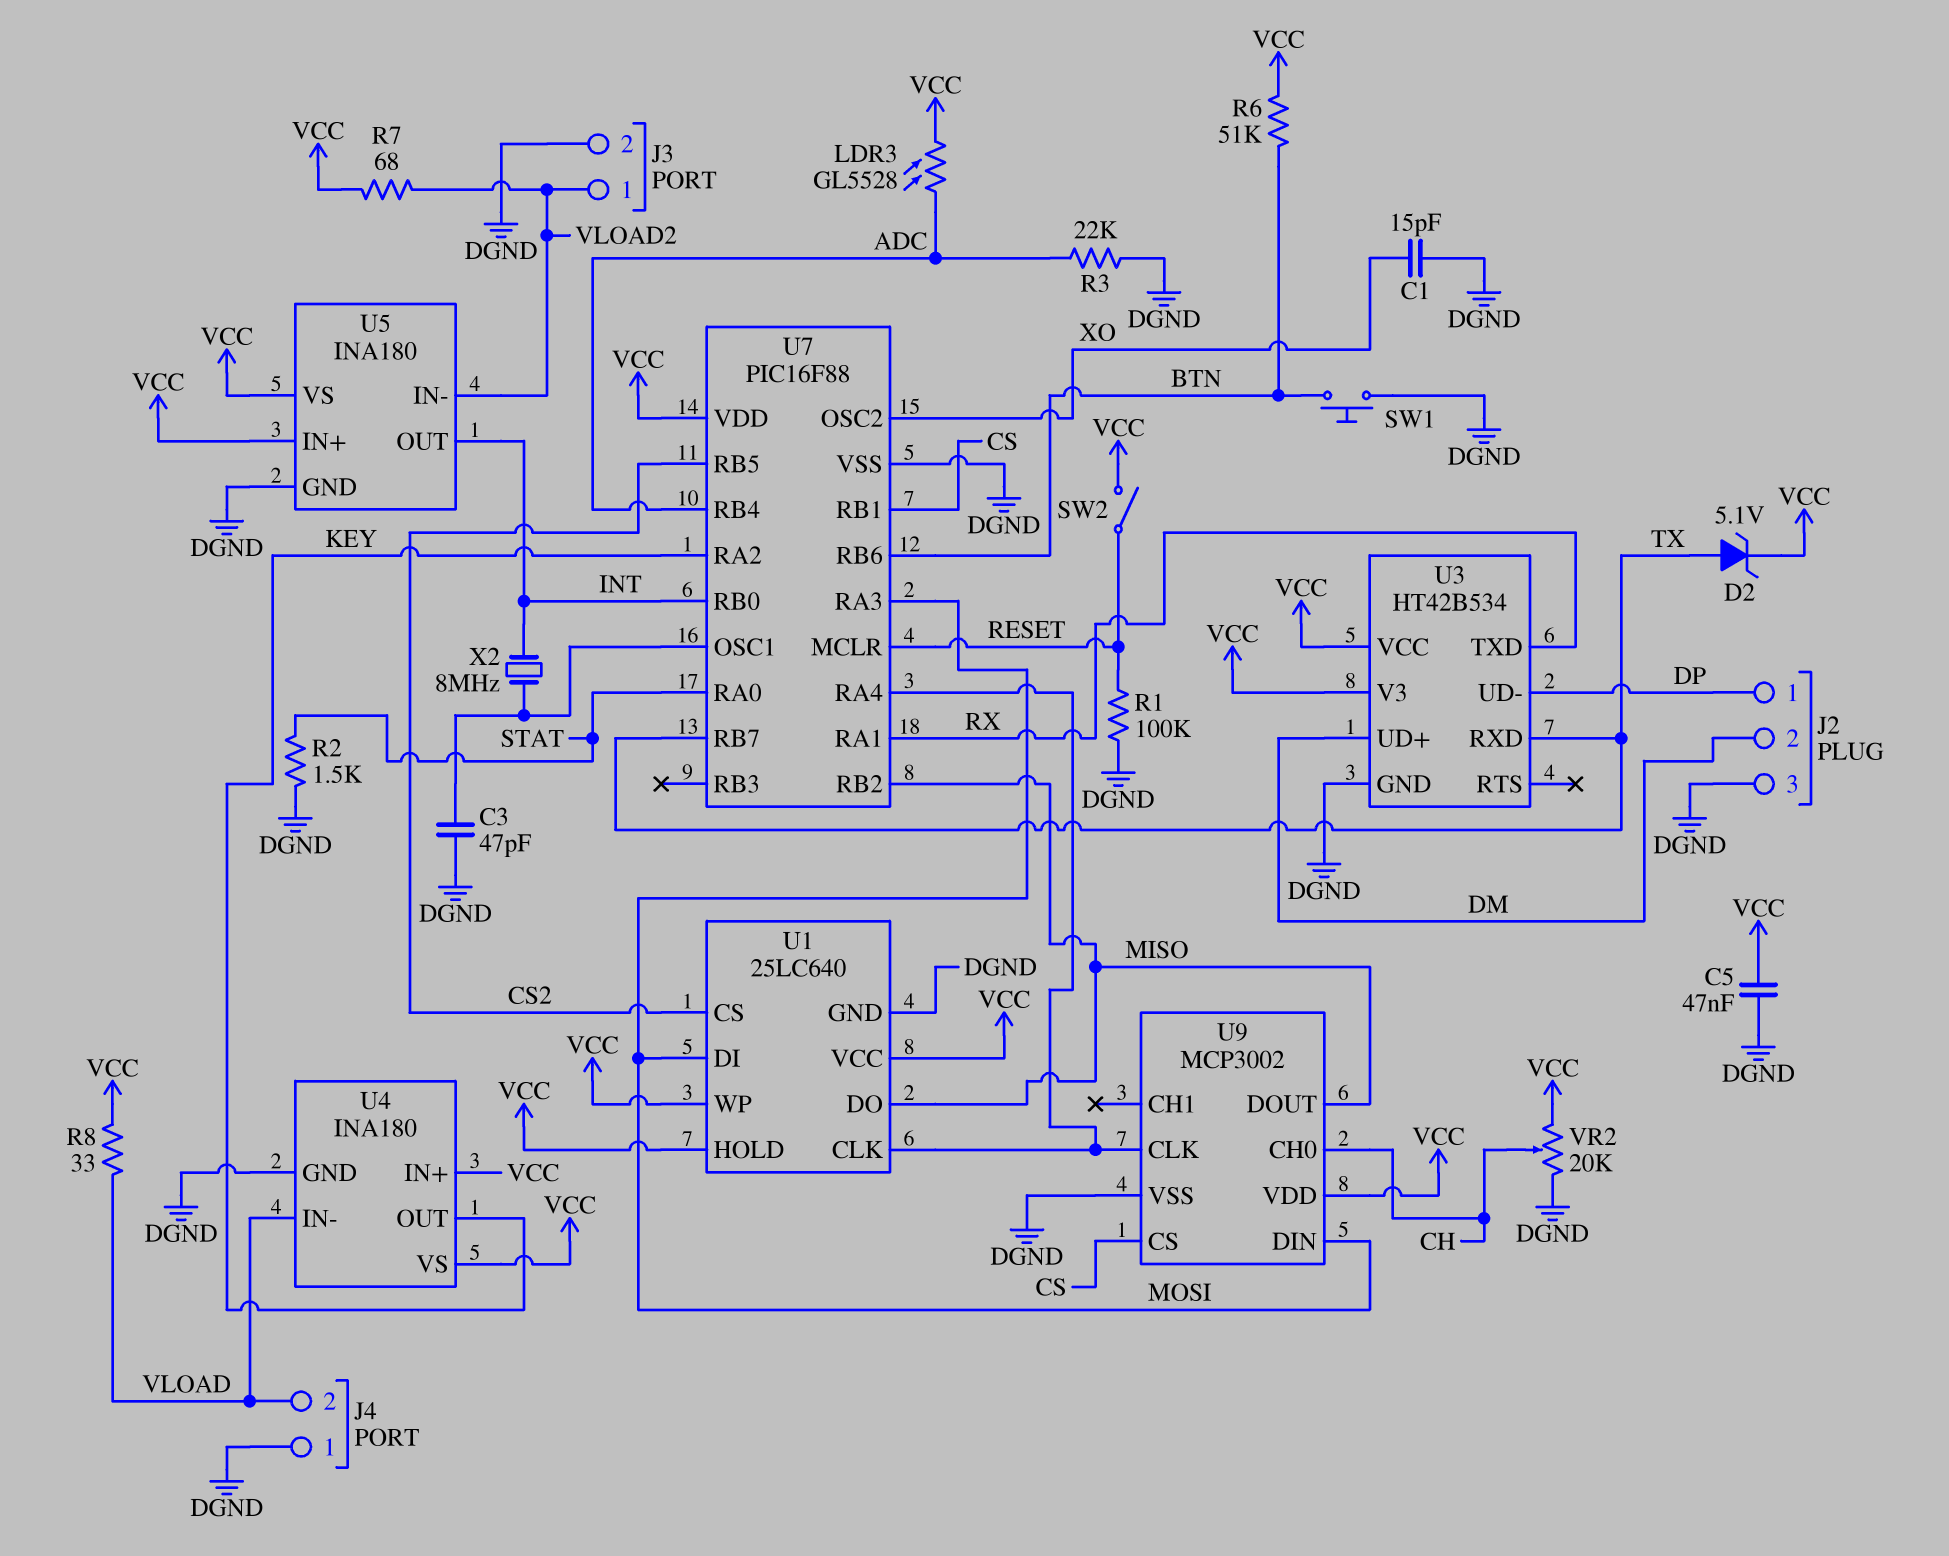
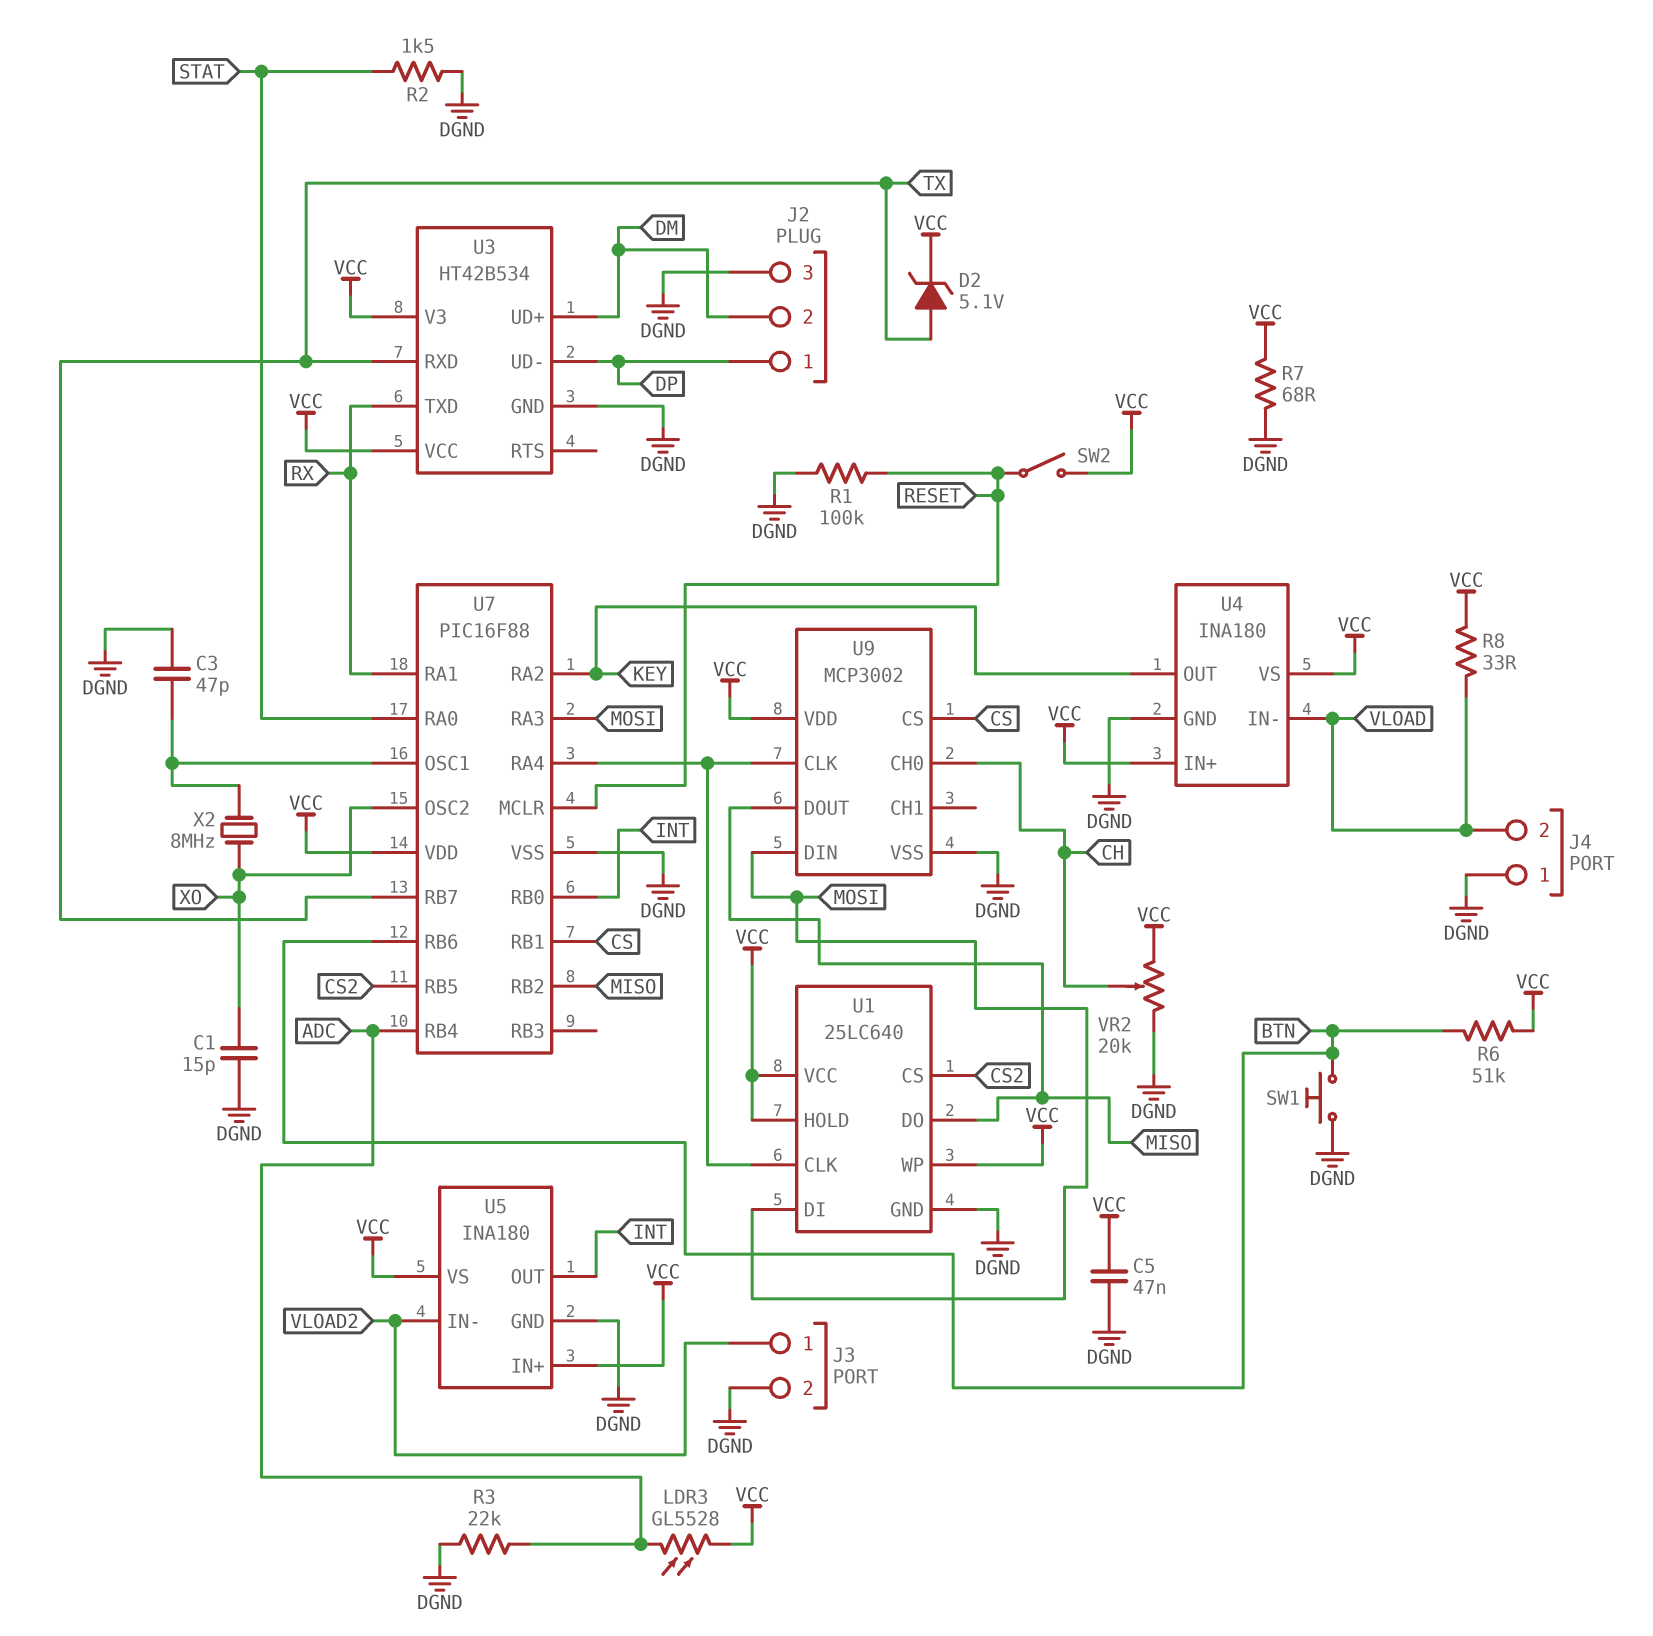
R7: 68 (VCC, VLOAD2) -> 68 (DGND, VCC)
X2: 8MHz (INT, U7/OSC1) -> 8MHz (U7/OSC1, XO)

